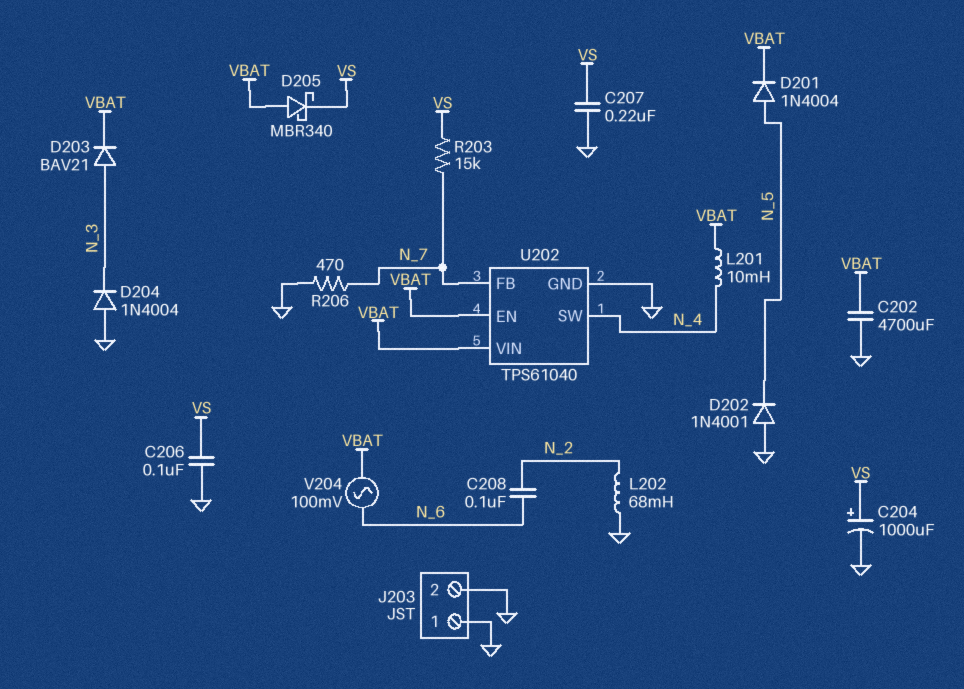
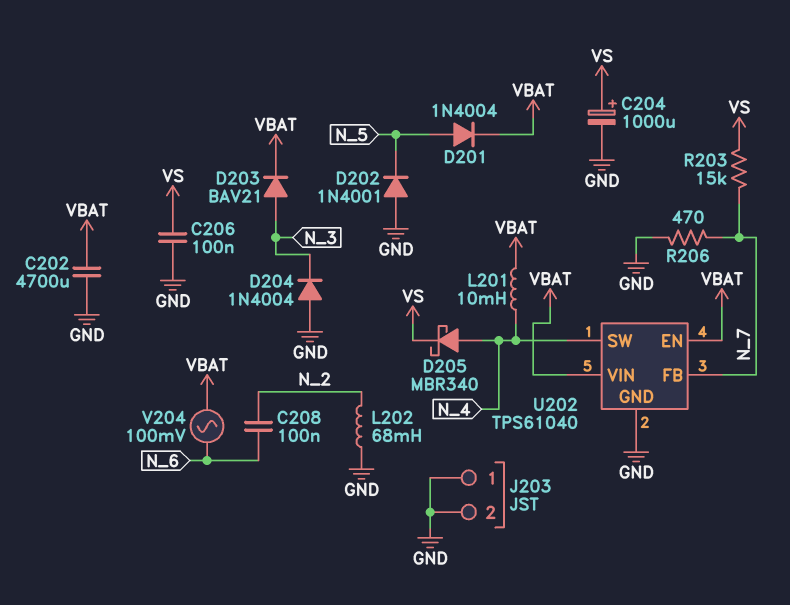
C207: 220nF (GND, VS) -> none
D205: schottky MBR340 (A VBAT, K VS) -> schottky MBR340 (A N_4, K VS)

